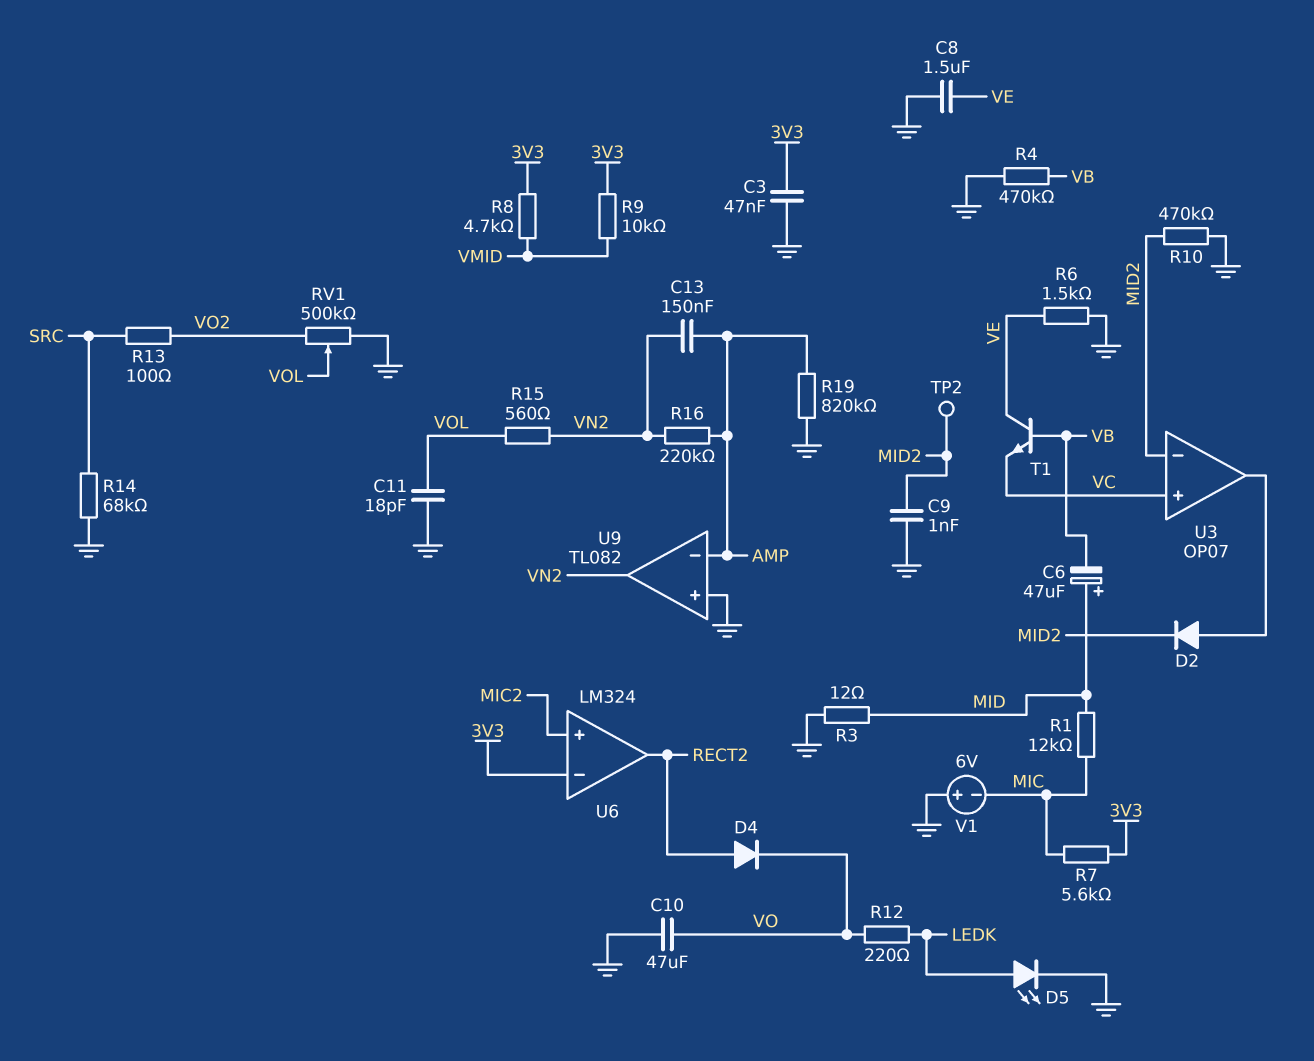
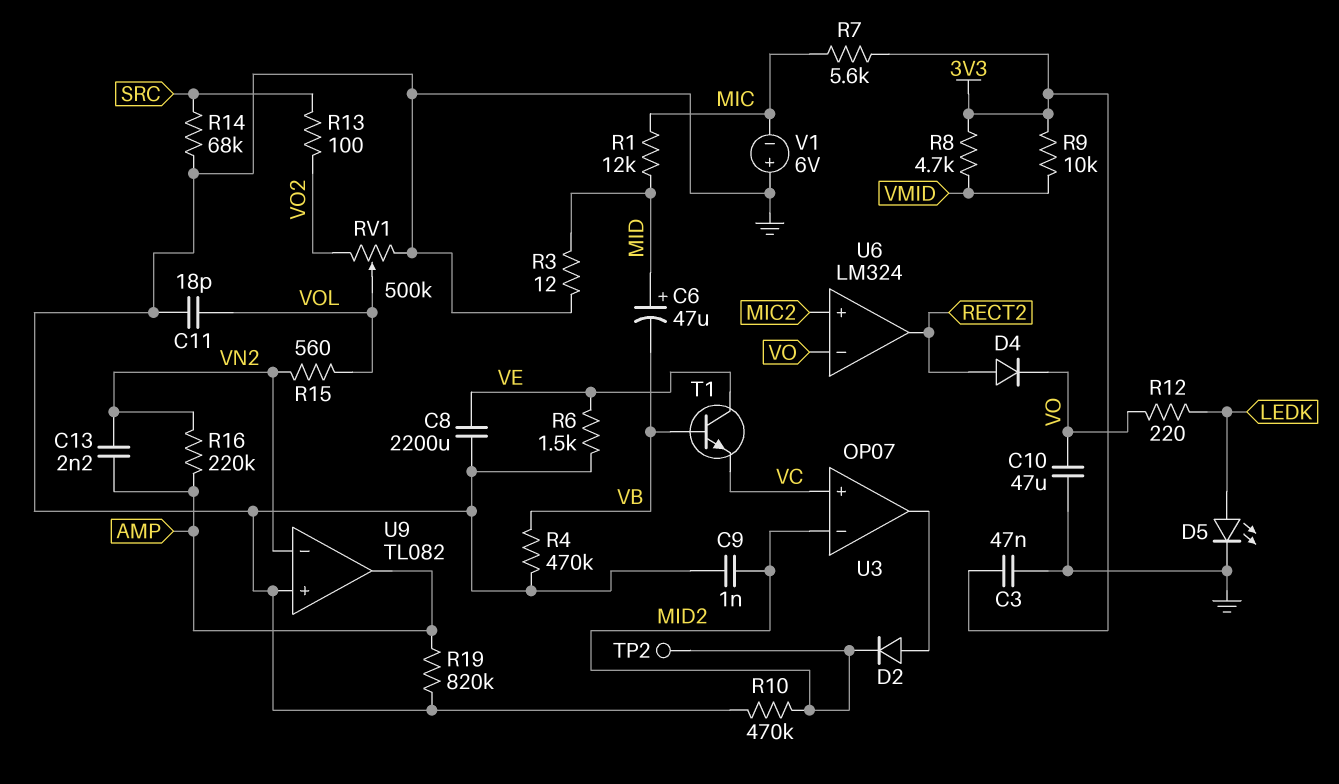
C8: 1.5uF (GND, VE) -> 2200uF (GND, VE)
C13: 150nF (AMP, VN2) -> 2.2nF (AMP, VN2)
U6 pin in-: 3V3 -> VO
U9 pin in-: AMP -> VN2
U9 pin out: VN2 -> AMP

